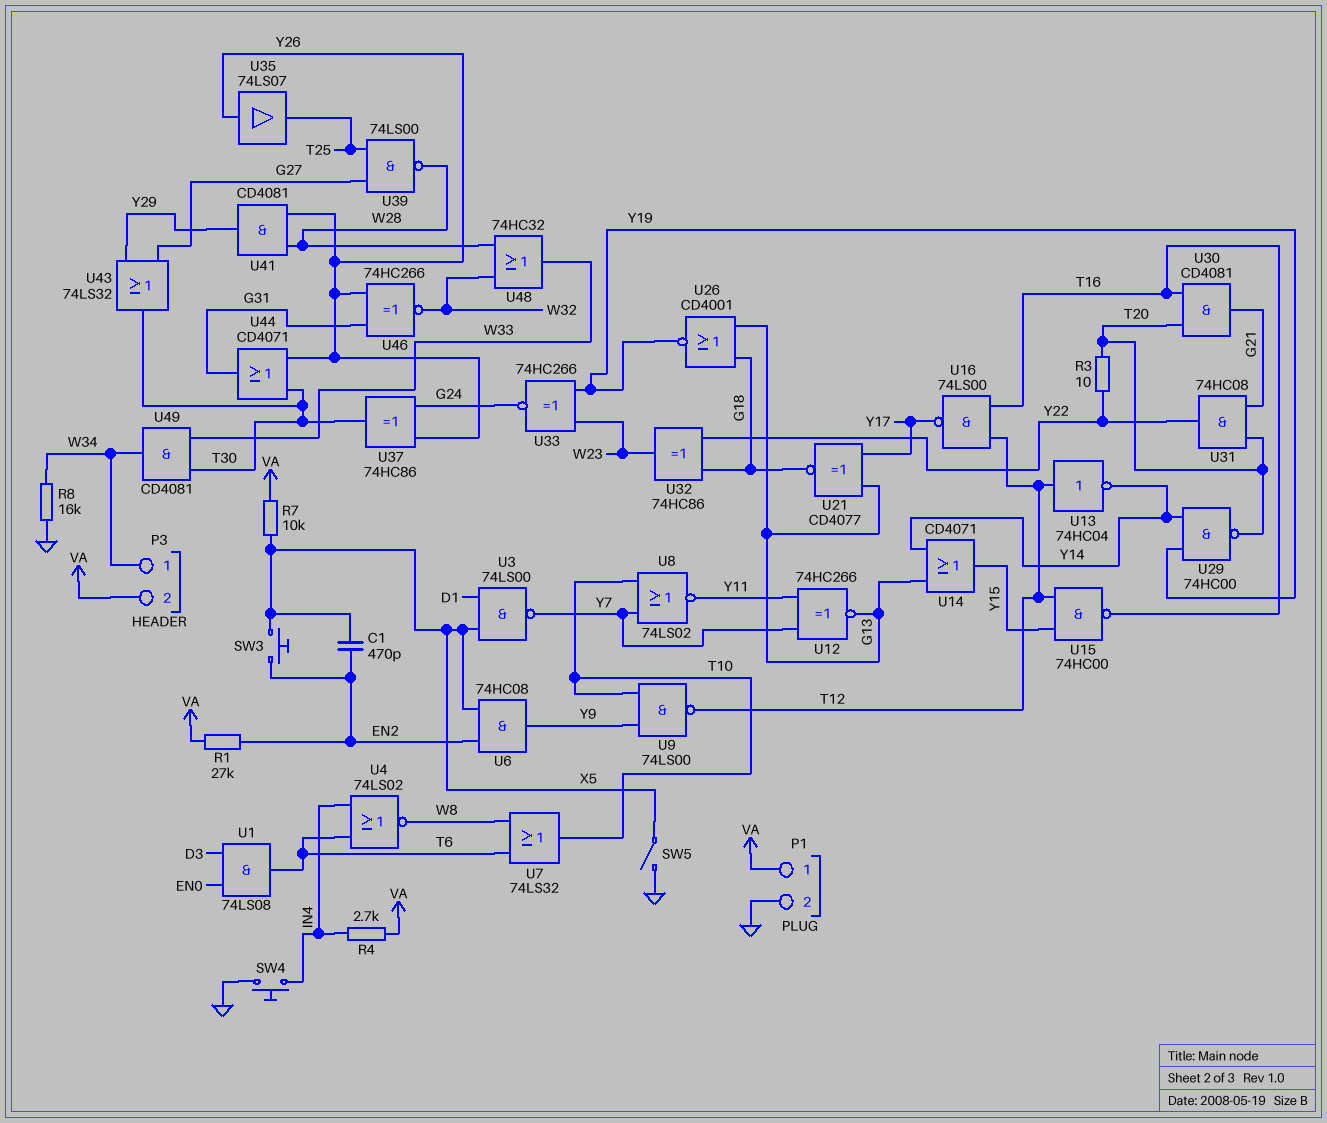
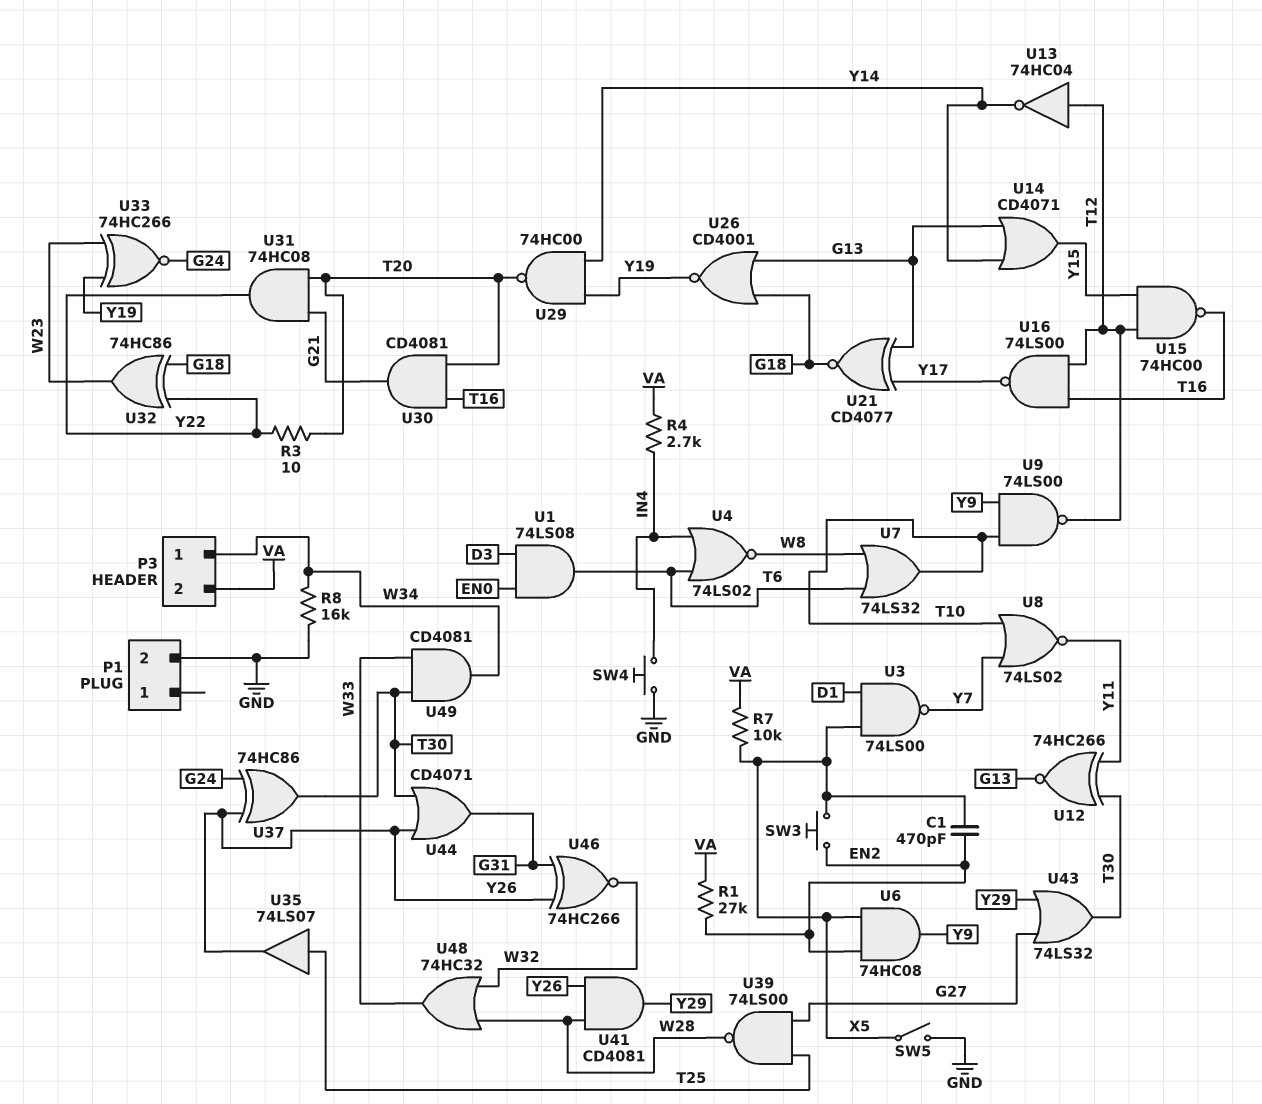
P1 pin 1: VA -> none
U12: XNOR 74HC266 (in Y7, in Y11, out G13) -> XNOR 74HC266 (in T30, in Y11, out G13)
U35: buffer 74LS07 (in Y26, out T25) -> buffer 74LS07 (in T25, out Y26)

